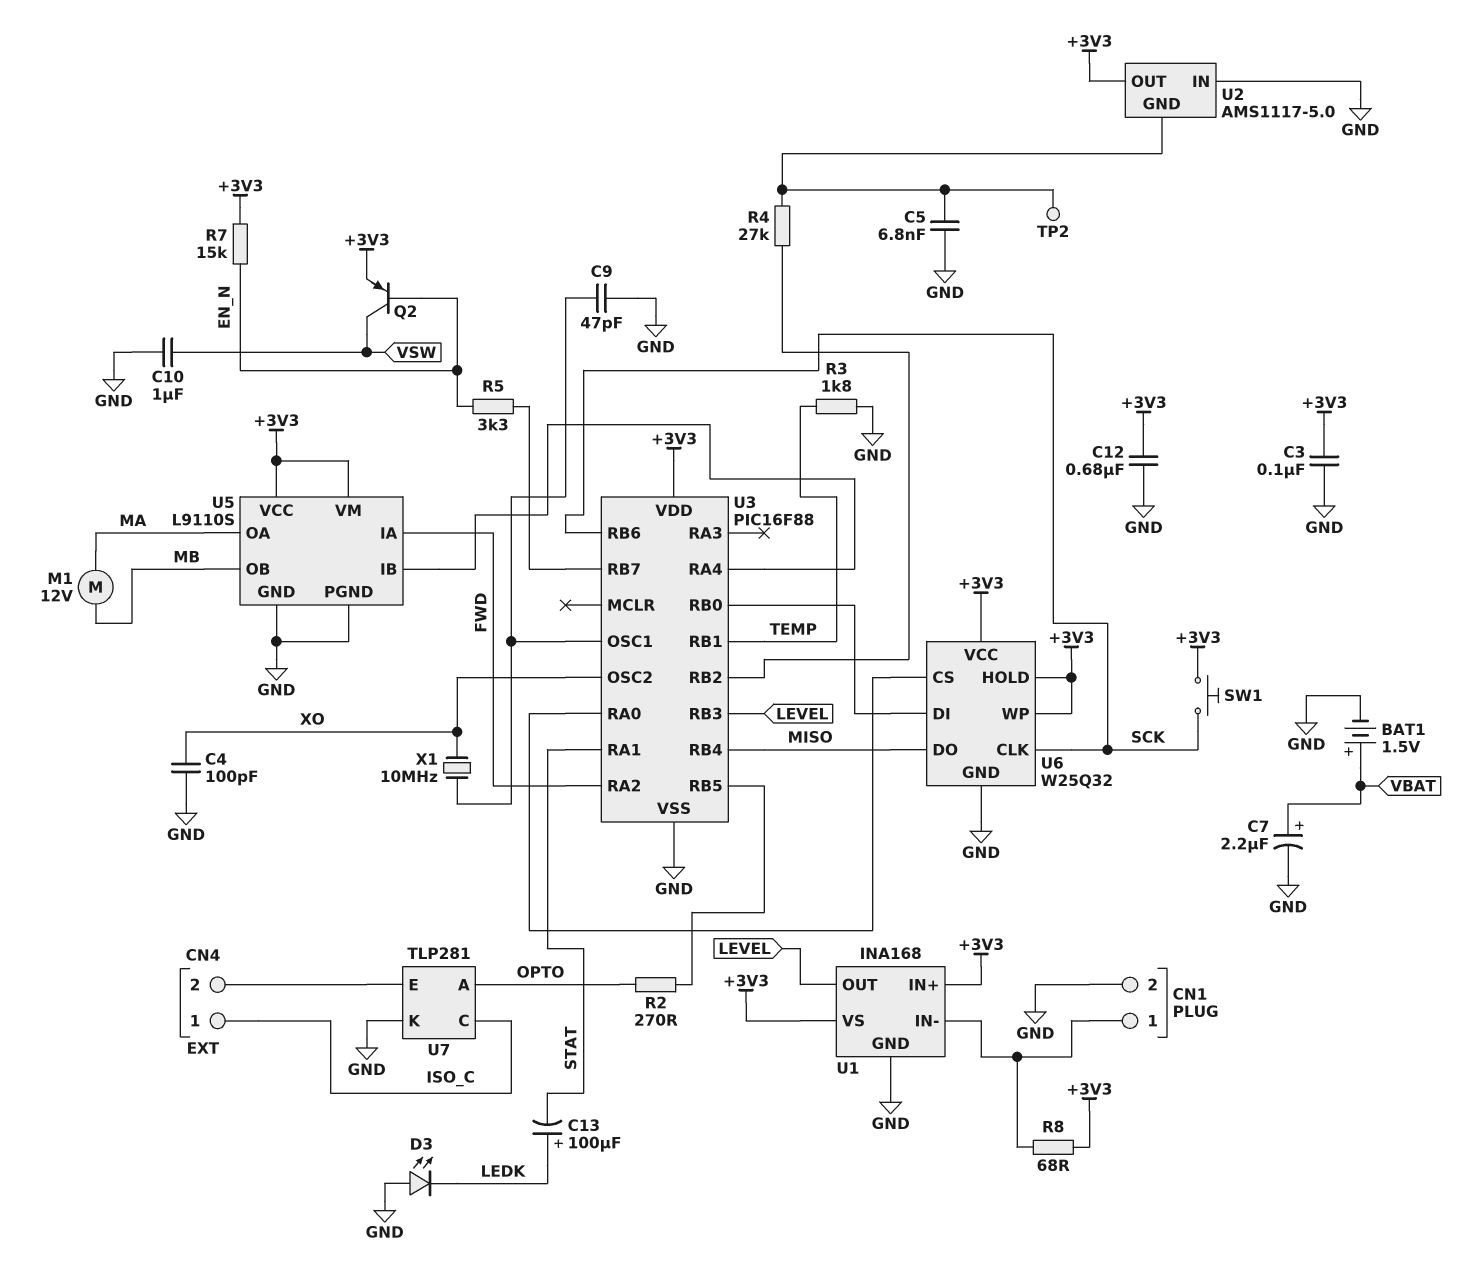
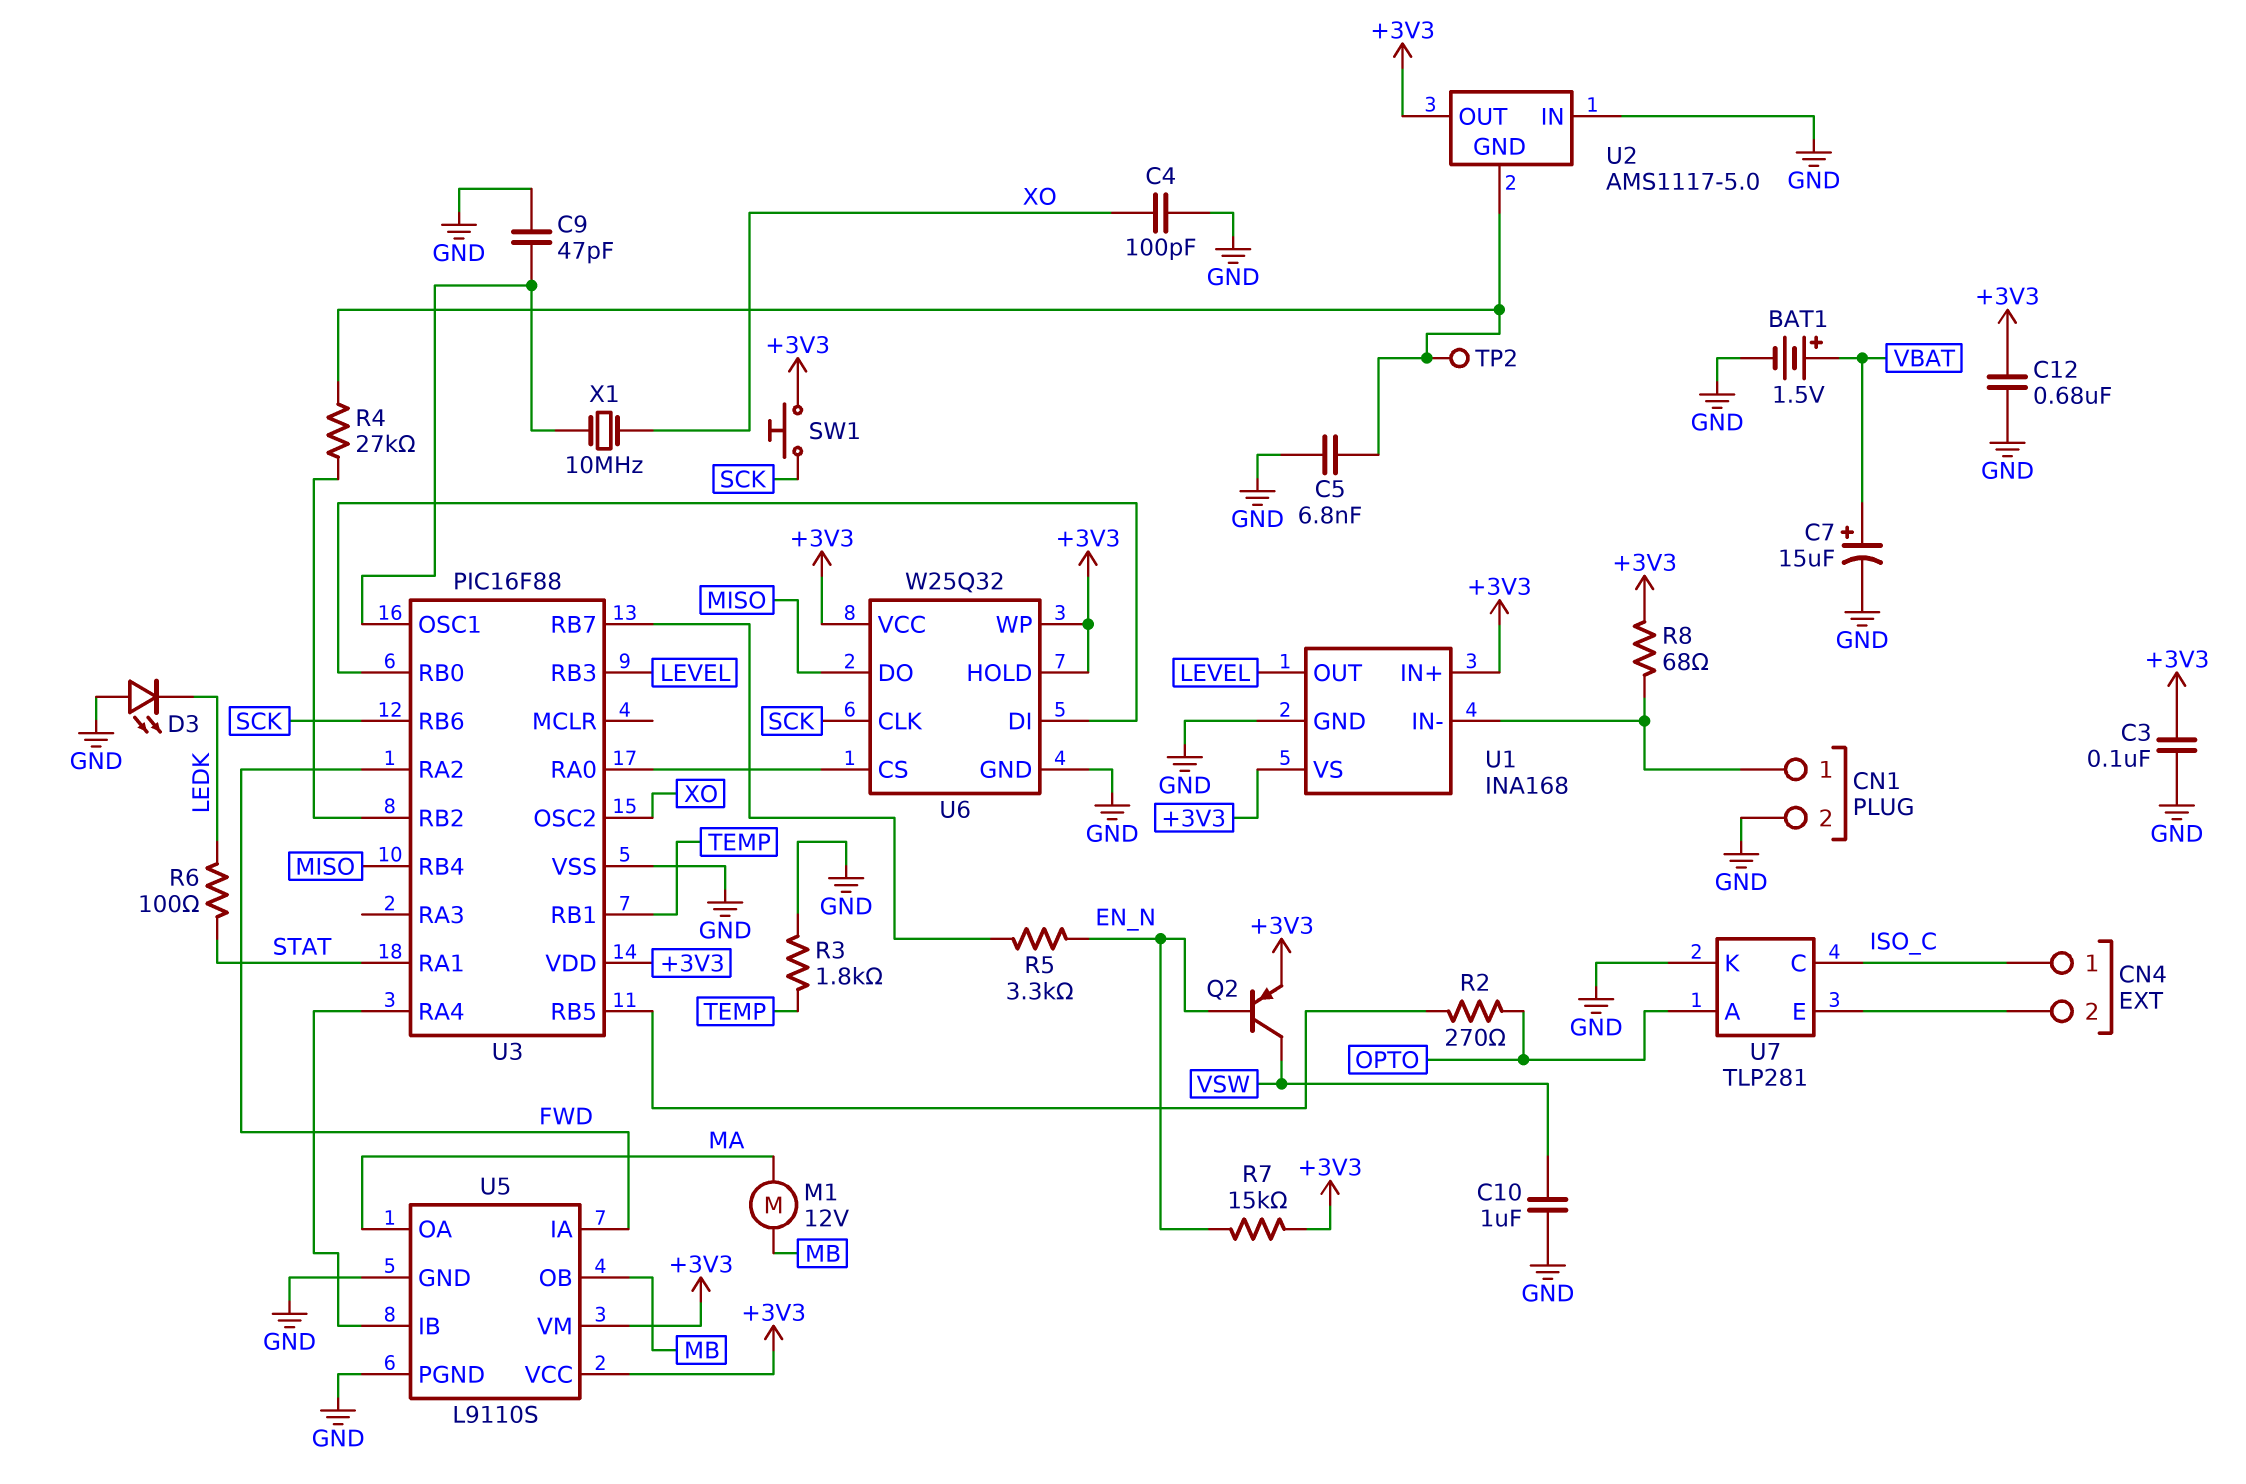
C7: 2.2uF (plus VBAT, minus GND) -> 15uF (plus VBAT, minus GND)
C13: 100uF (plus LEDK, minus STAT) -> none
R6: none -> 100 (LEDK, STAT)

